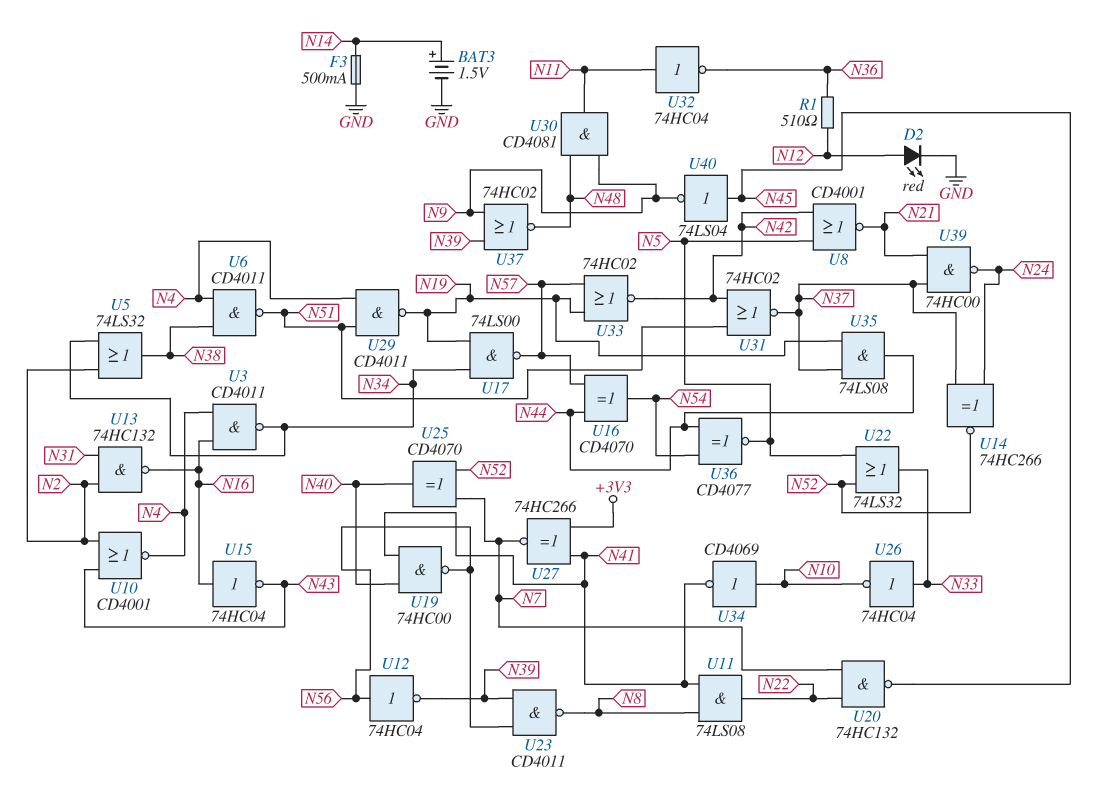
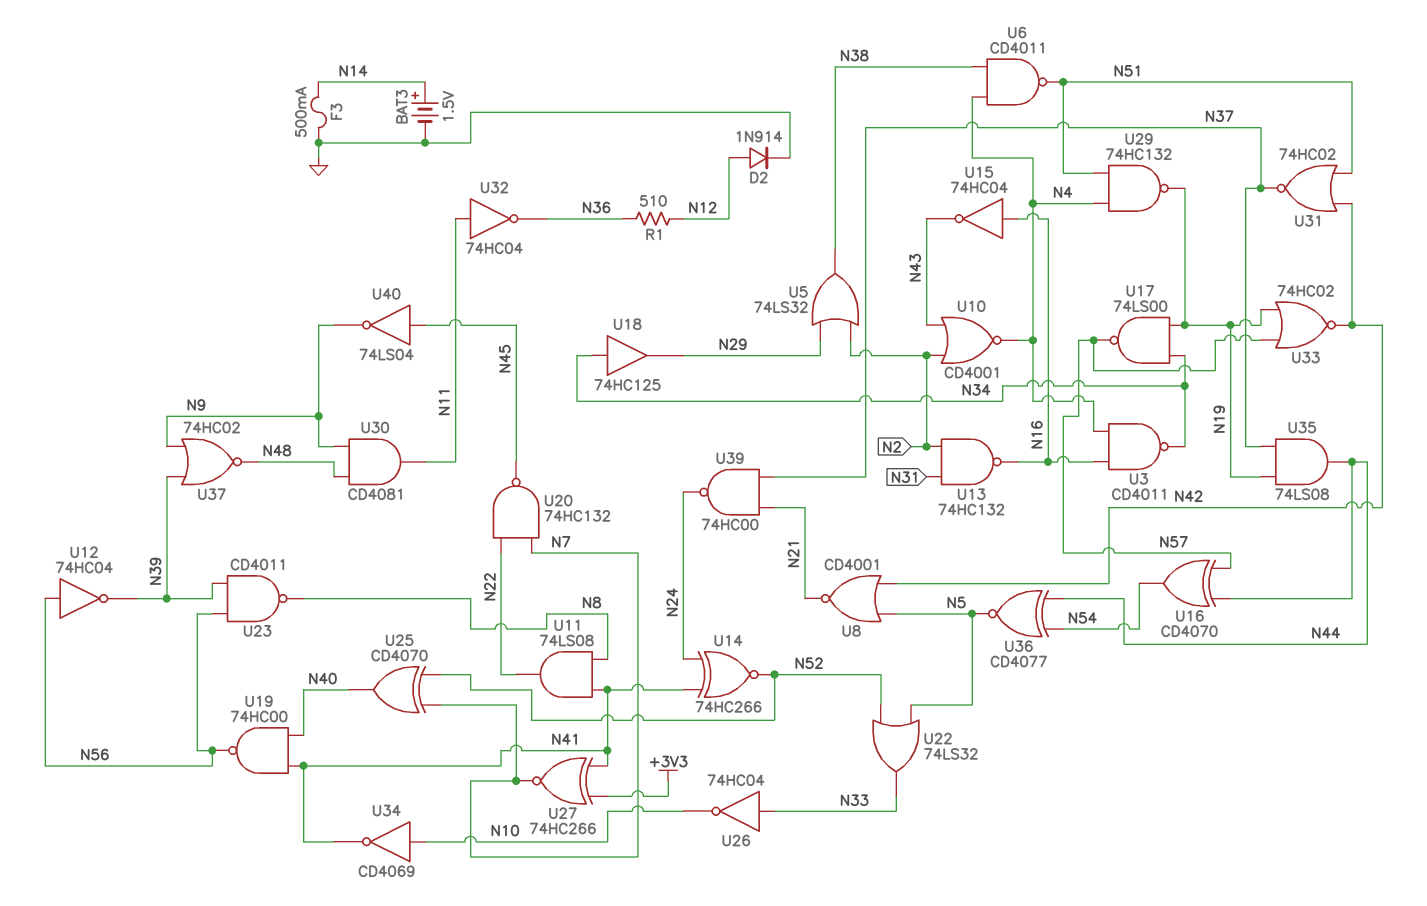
D2: LED red (A N12, K GND) -> diode 1N914 (A N12, K GND)
U5: OR 74LS32 (in N2, in N34, out N38) -> OR 74LS32 (in N2, in N29, out N38)
U14: XNOR 74HC266 (in N24, in N37, out N52) -> XNOR 74HC266 (in N24, in N41, out N52)
U18: none -> buffer 74HC125 (in N34, out N29)
U29: NAND CD4011 (in N4, in N51, out N19) -> NAND 74HC132 (in N4, in N51, out N19)

